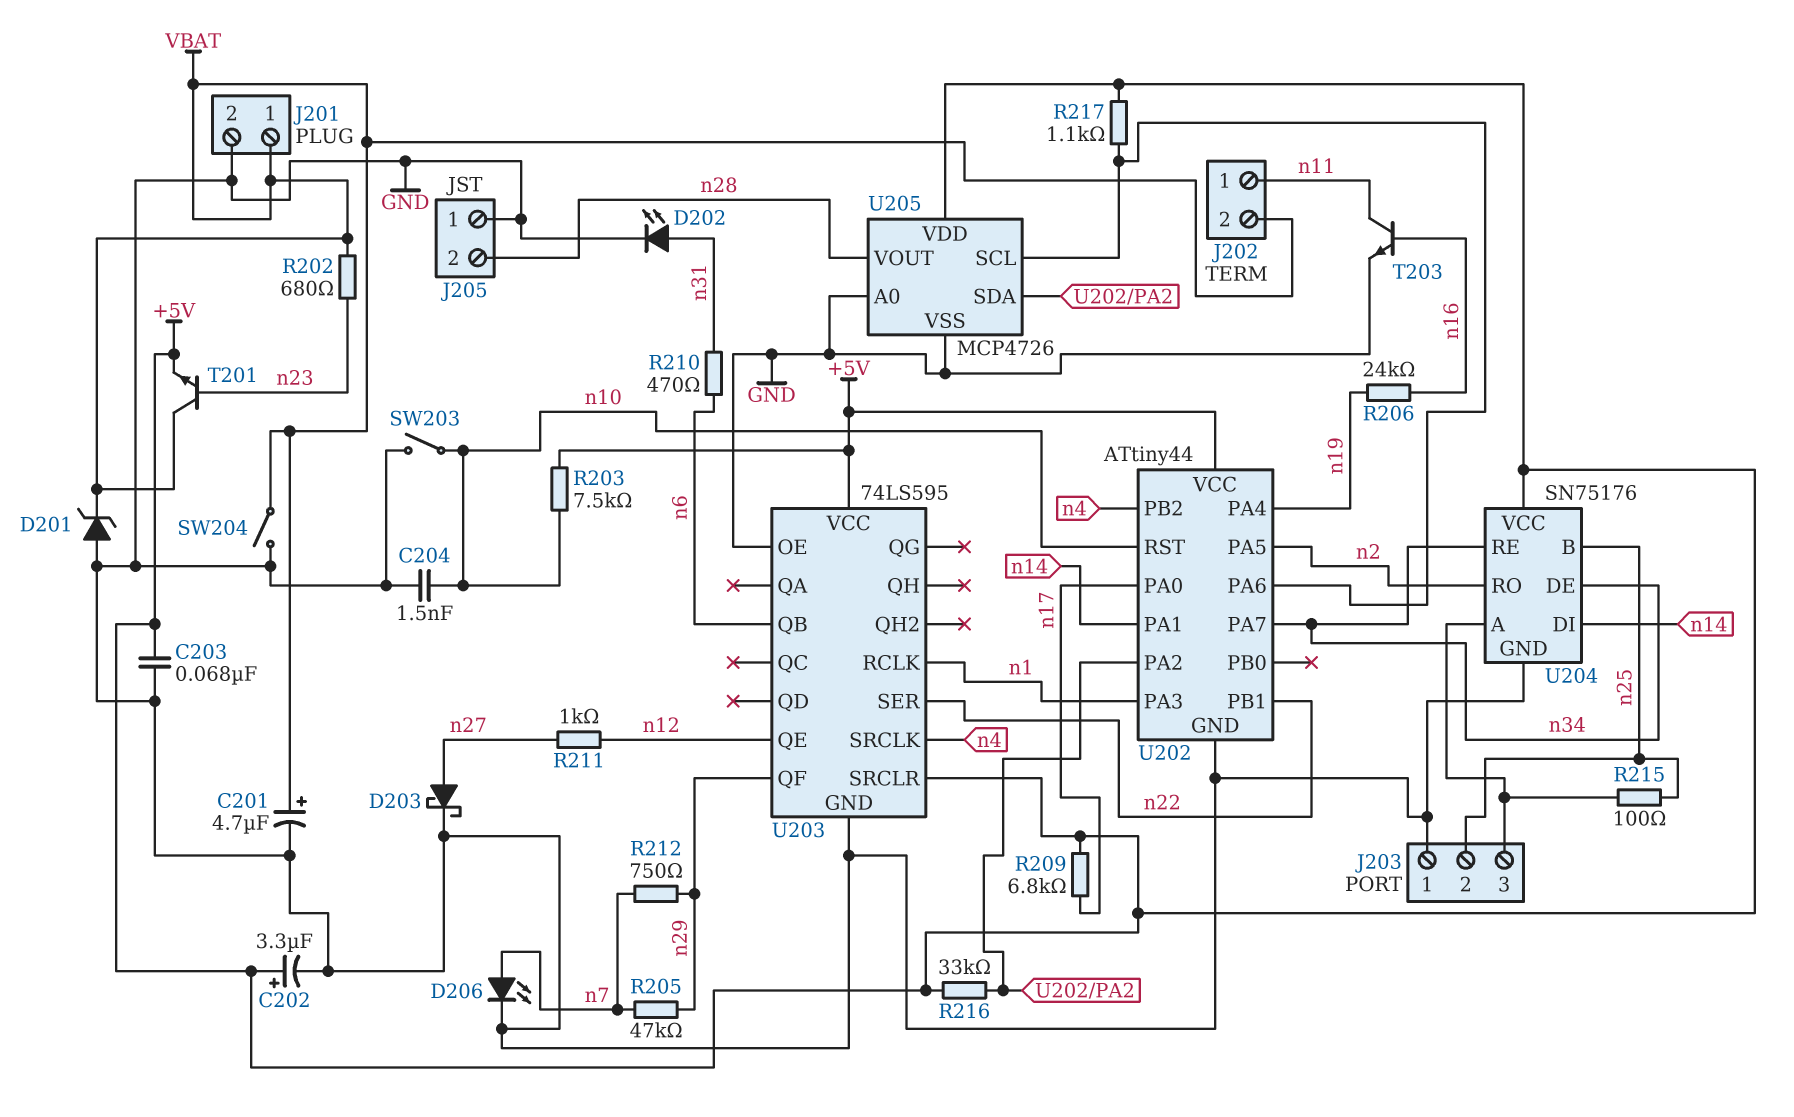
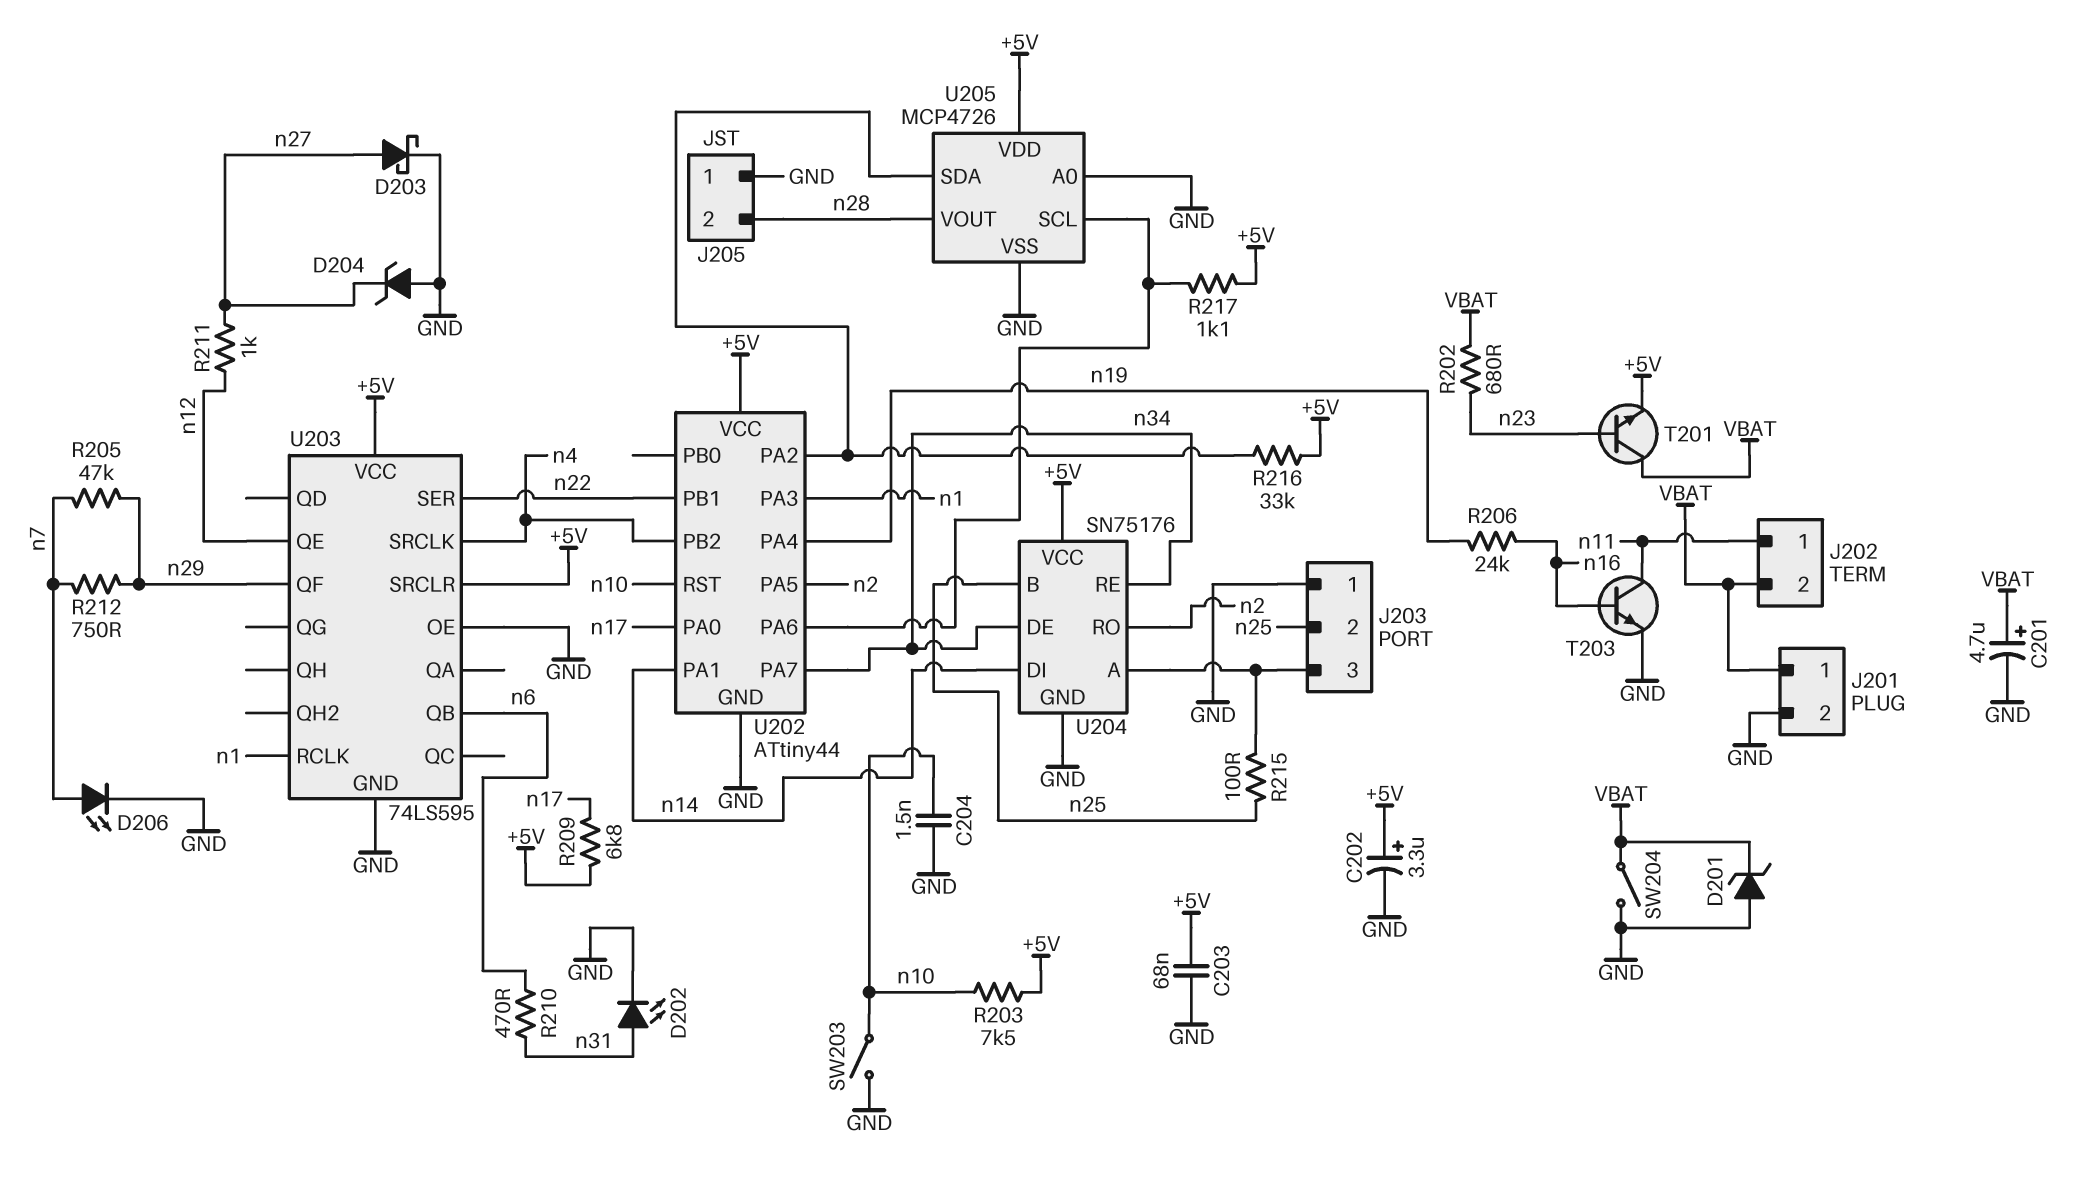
D204: none -> zener (A GND, K n27)

